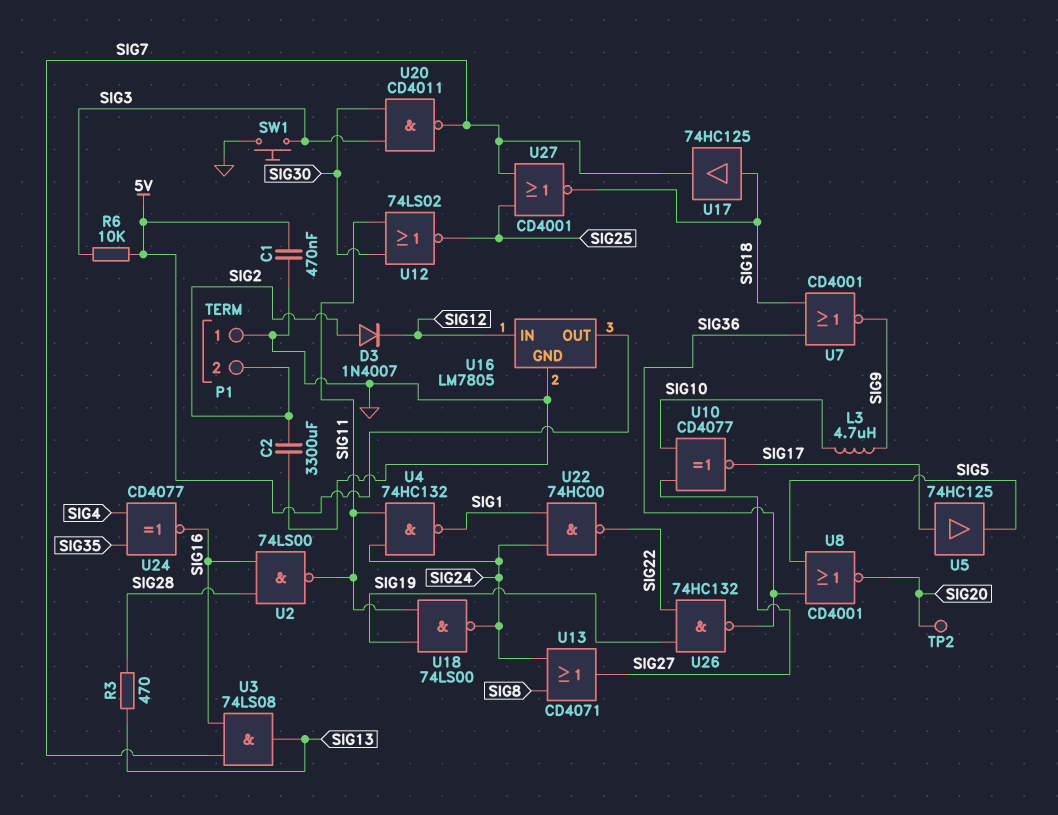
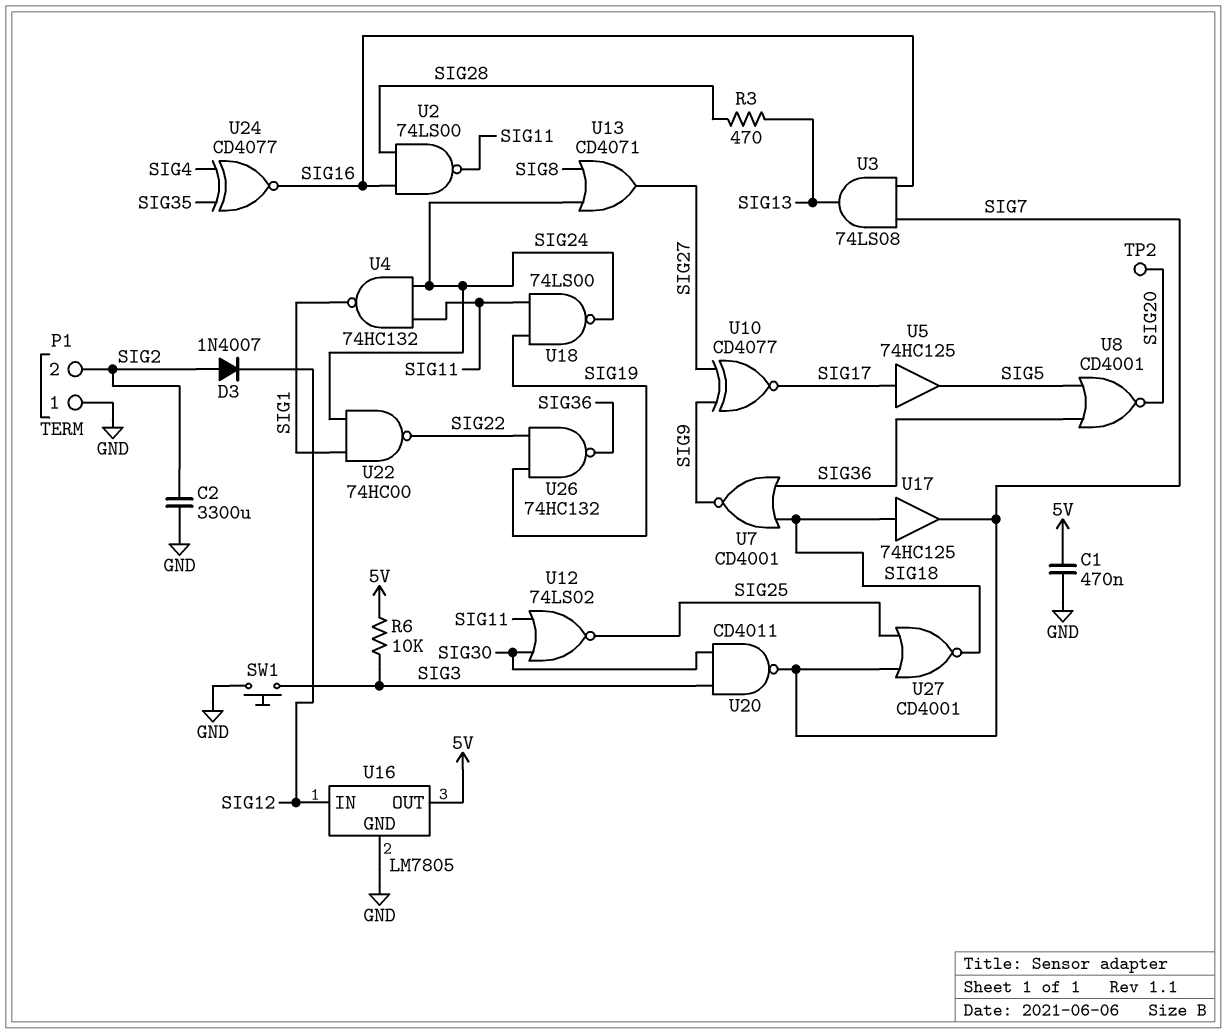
L3: 4.7uH (SIG9, SIG10) -> none
U10: XNOR CD4077 (in SIG10, in SIG27, out SIG17) -> XNOR CD4077 (in SIG9, in SIG27, out SIG17)

